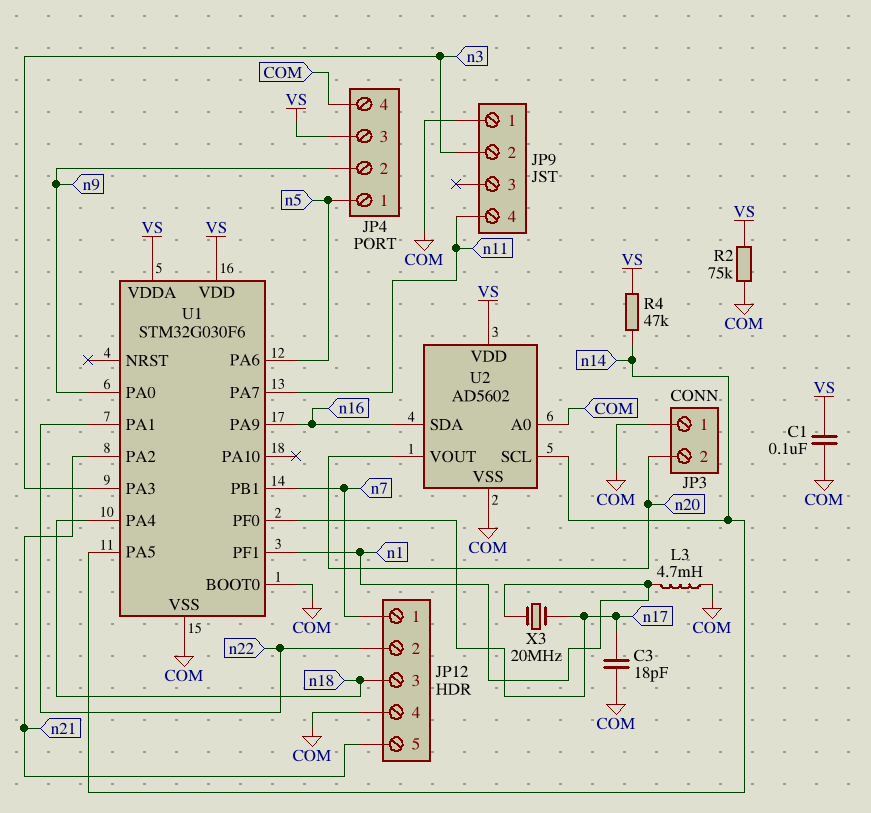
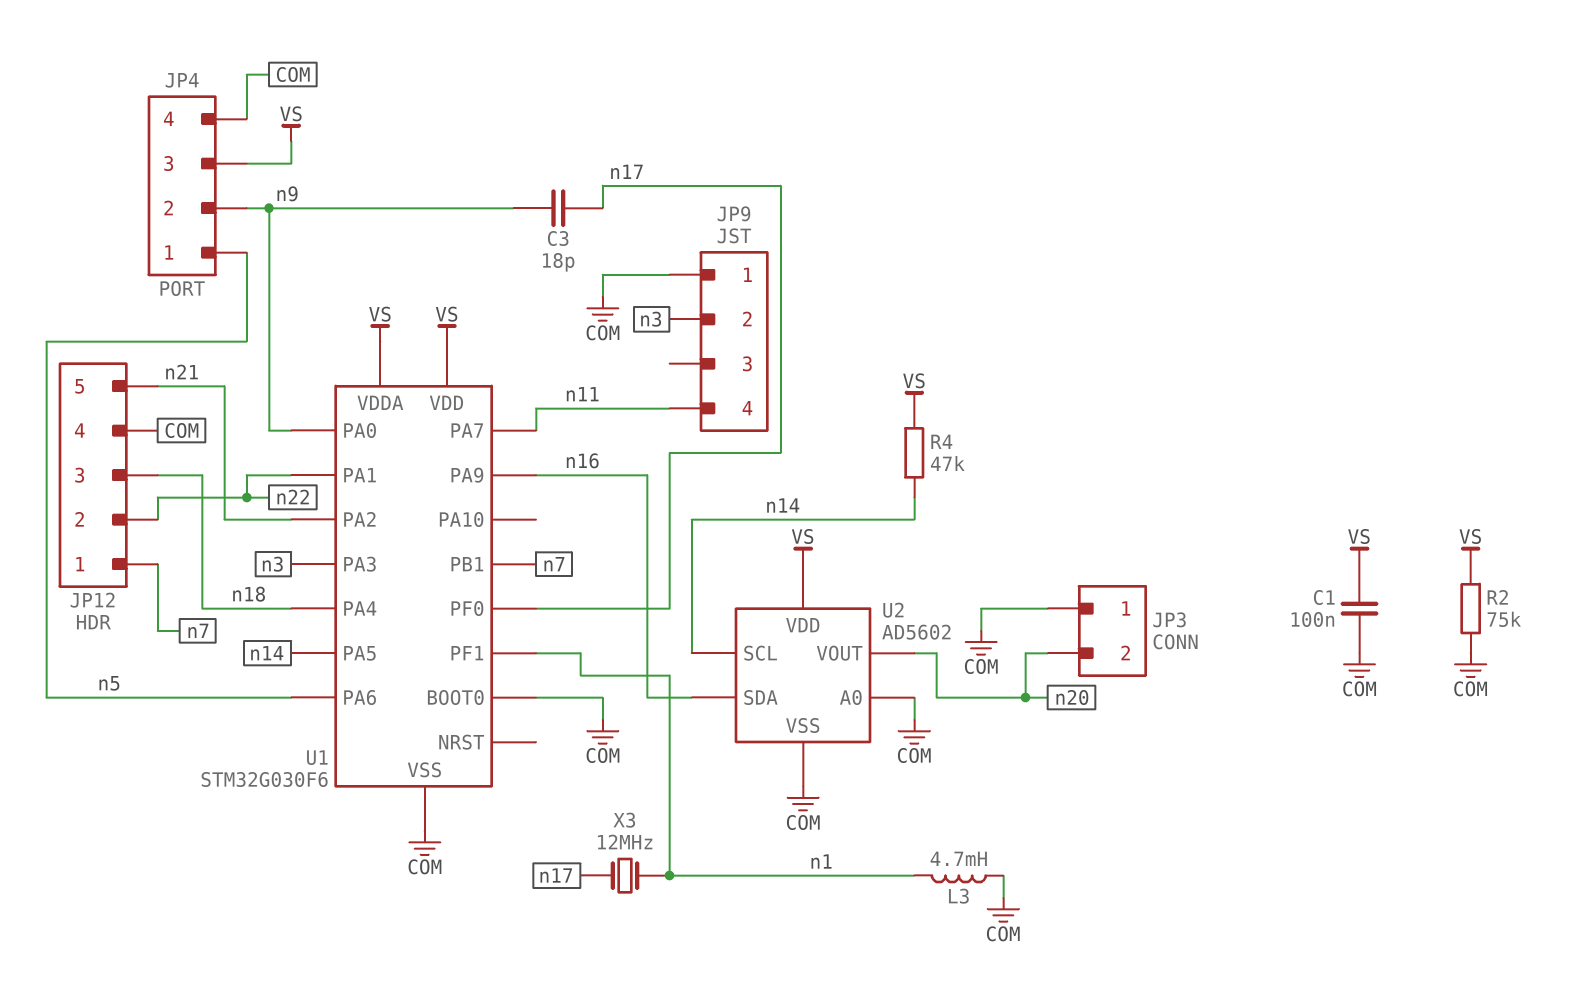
C3: 18pF (COM, n17) -> 18pF (n9, n17)
X3: 20MHz (n1, n17) -> 12MHz (n1, n17)

